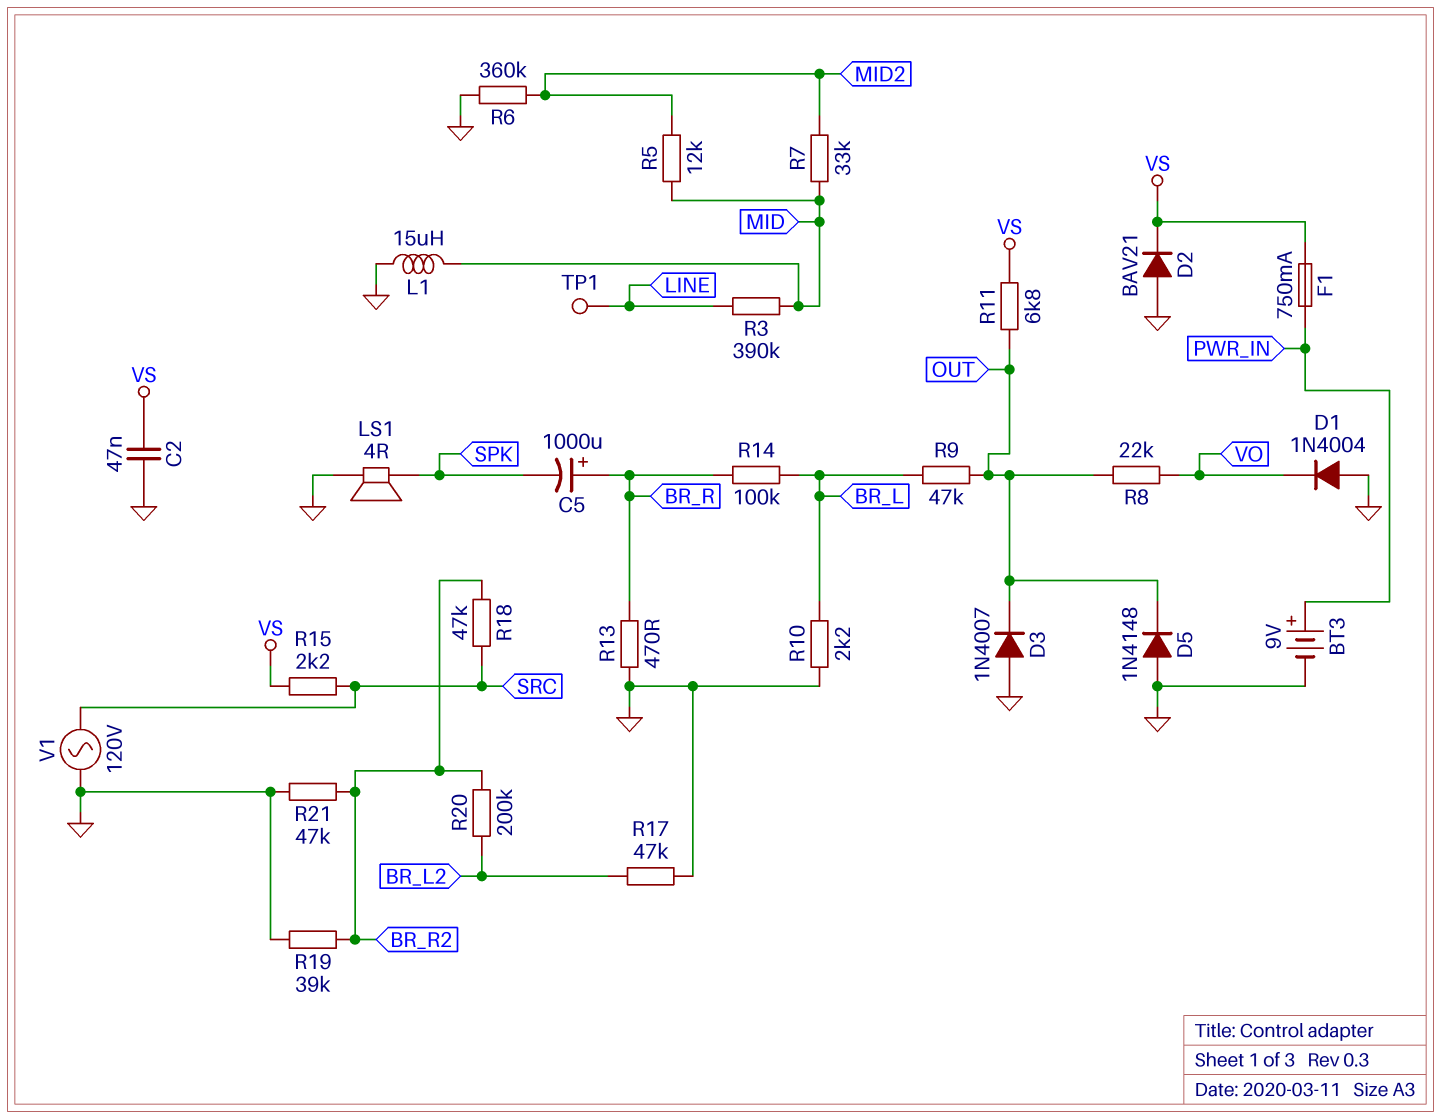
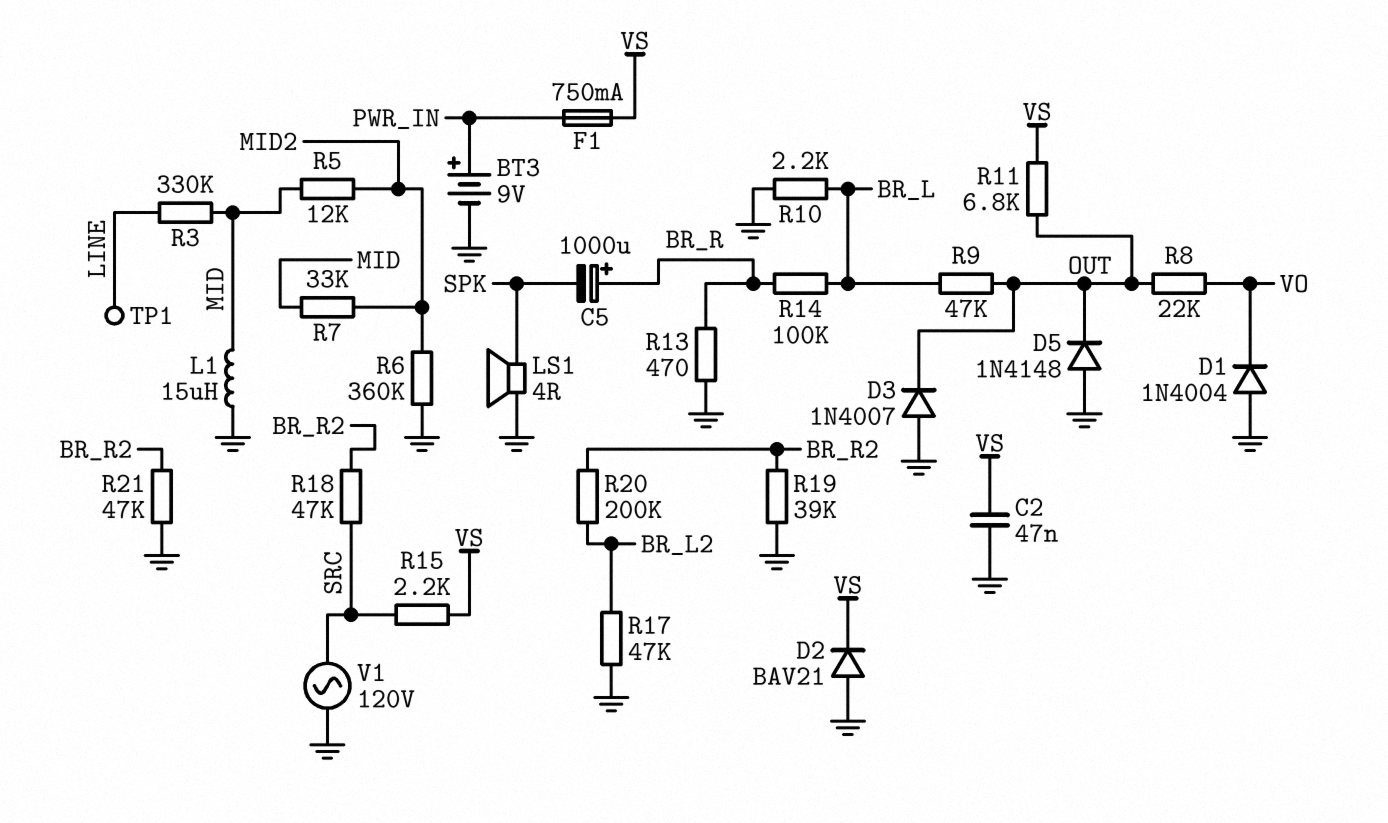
R3: 390k (LINE, MID) -> 330k (LINE, MID)

